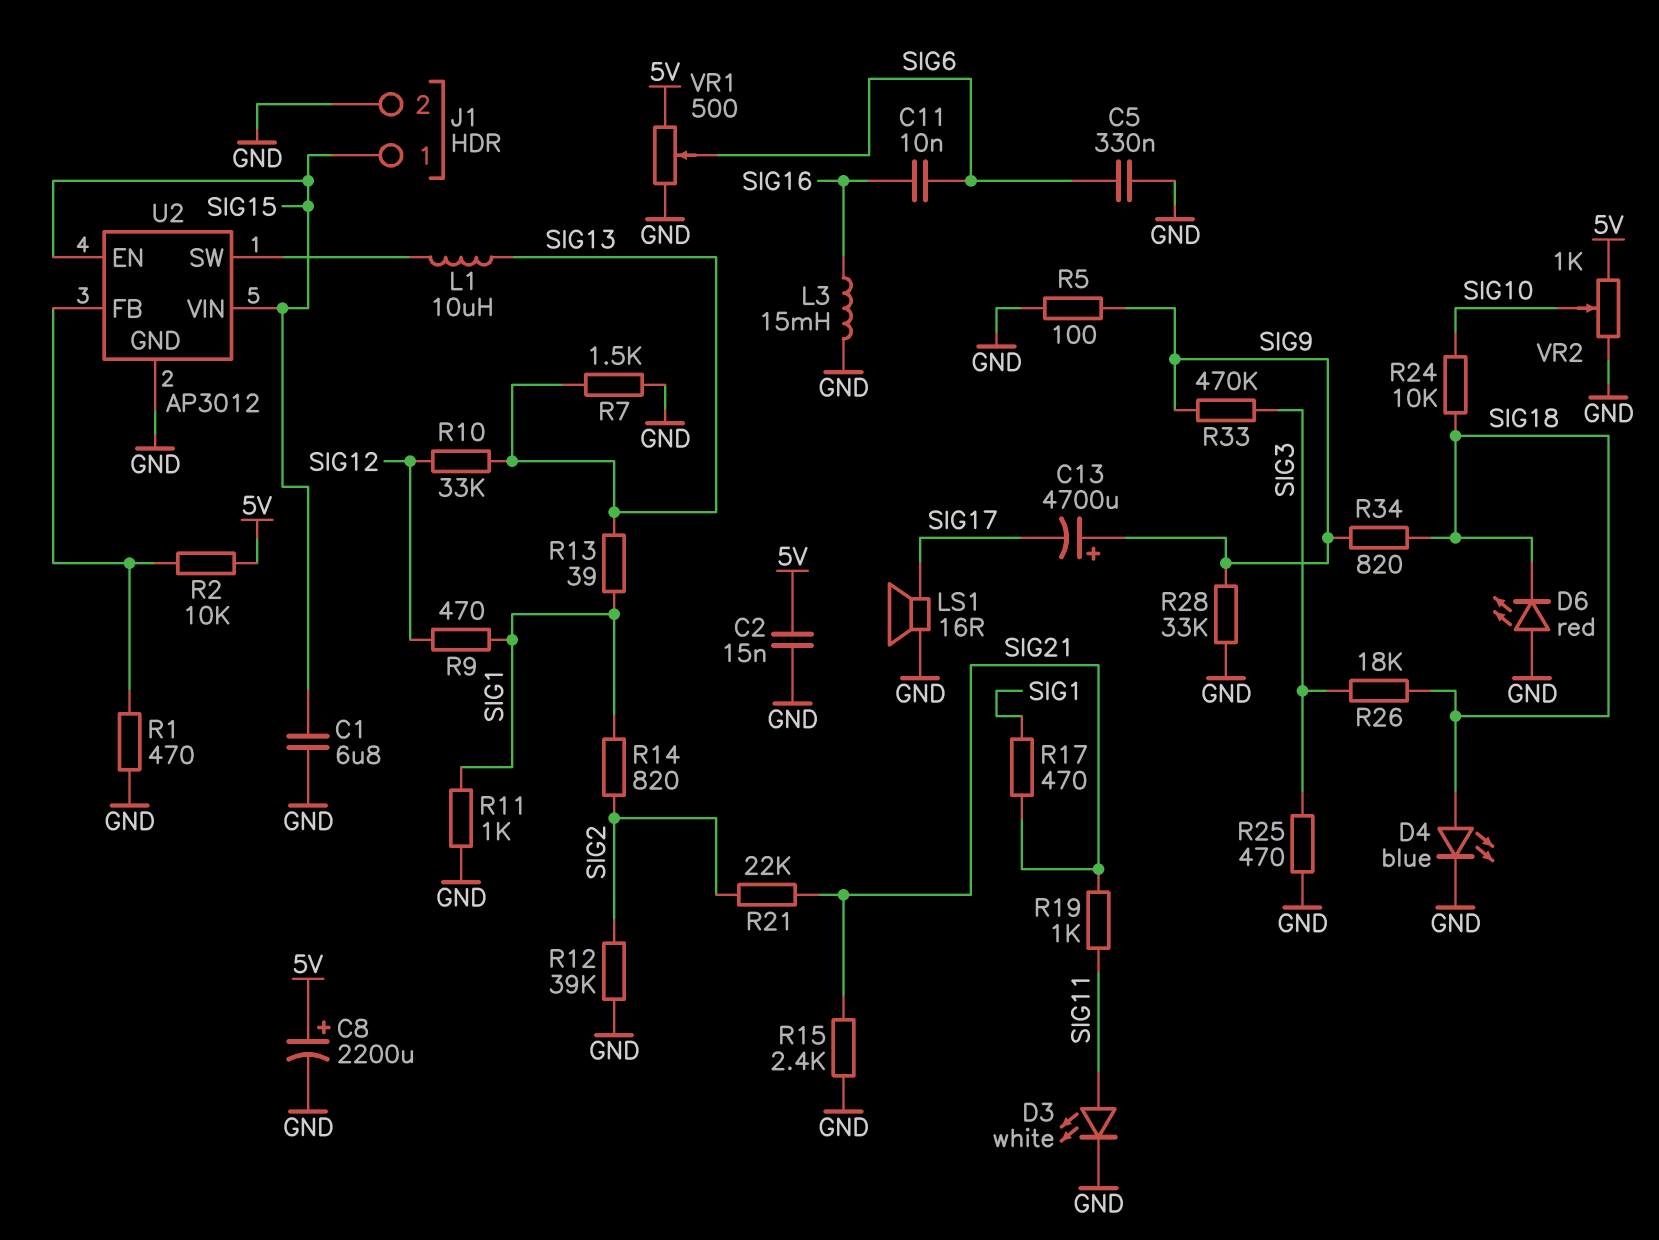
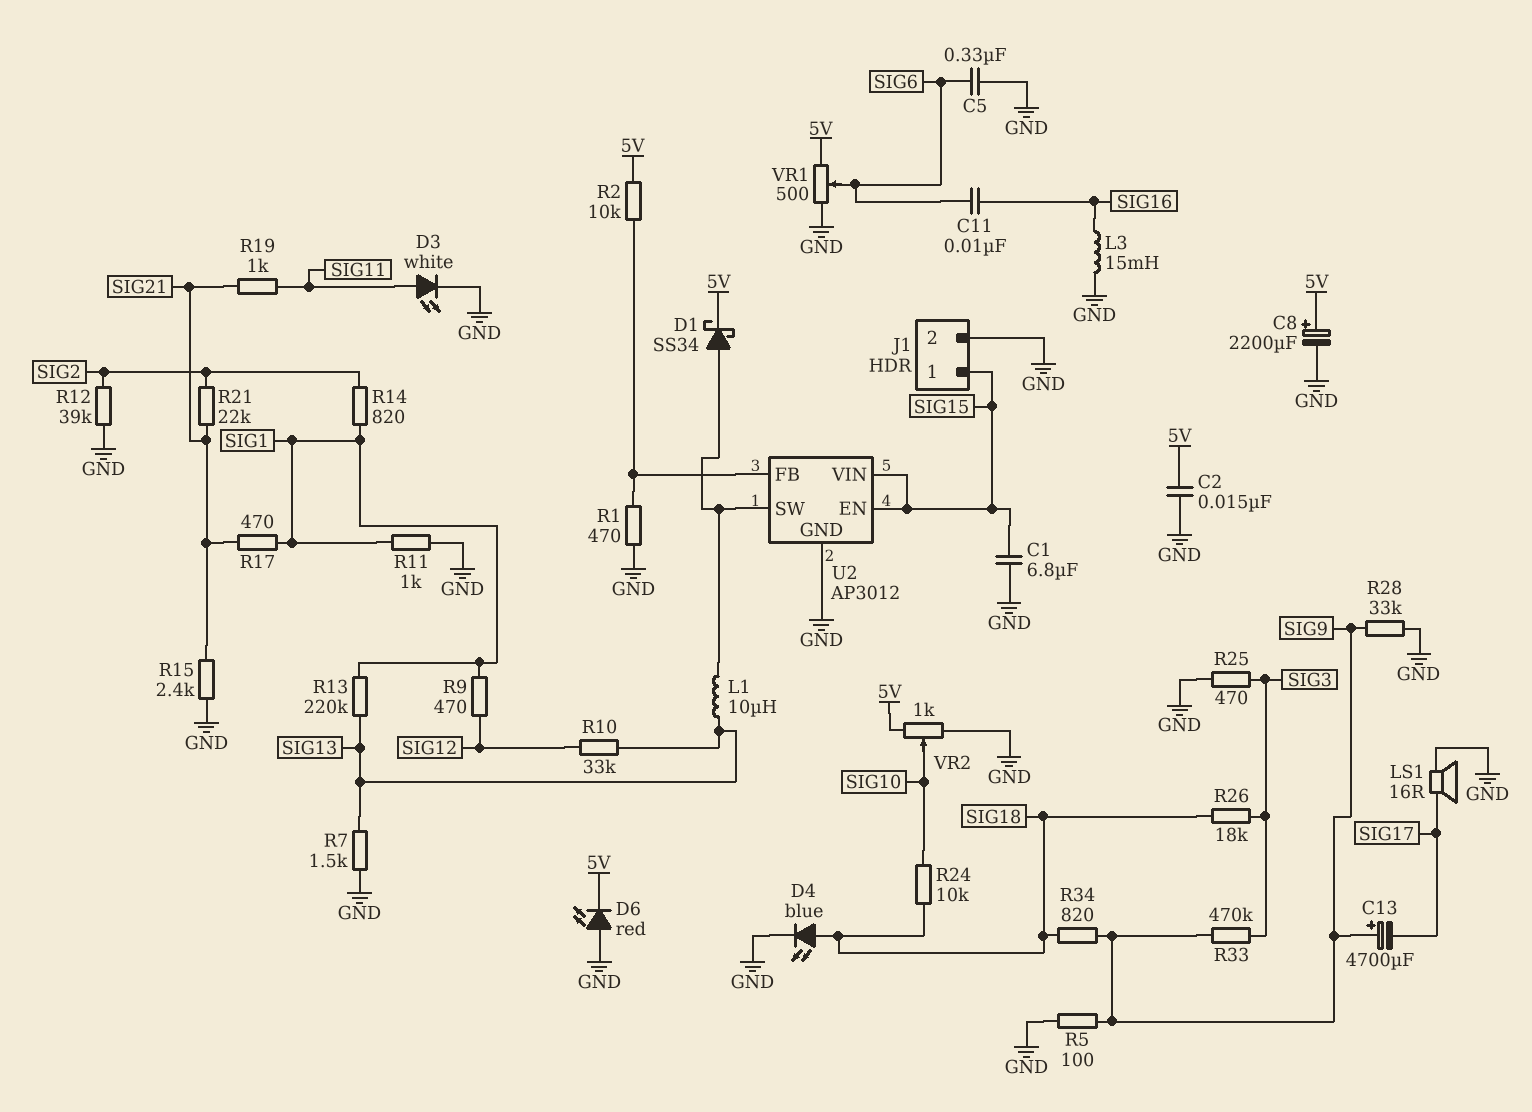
D1: none -> schottky SS34 (A U2/SW, K 5V)
D6: LED red (A GND, K SIG18) -> LED red (A GND, K 5V)
R13: 39 (SIG1, SIG13) -> 220k (SIG1, SIG13)

